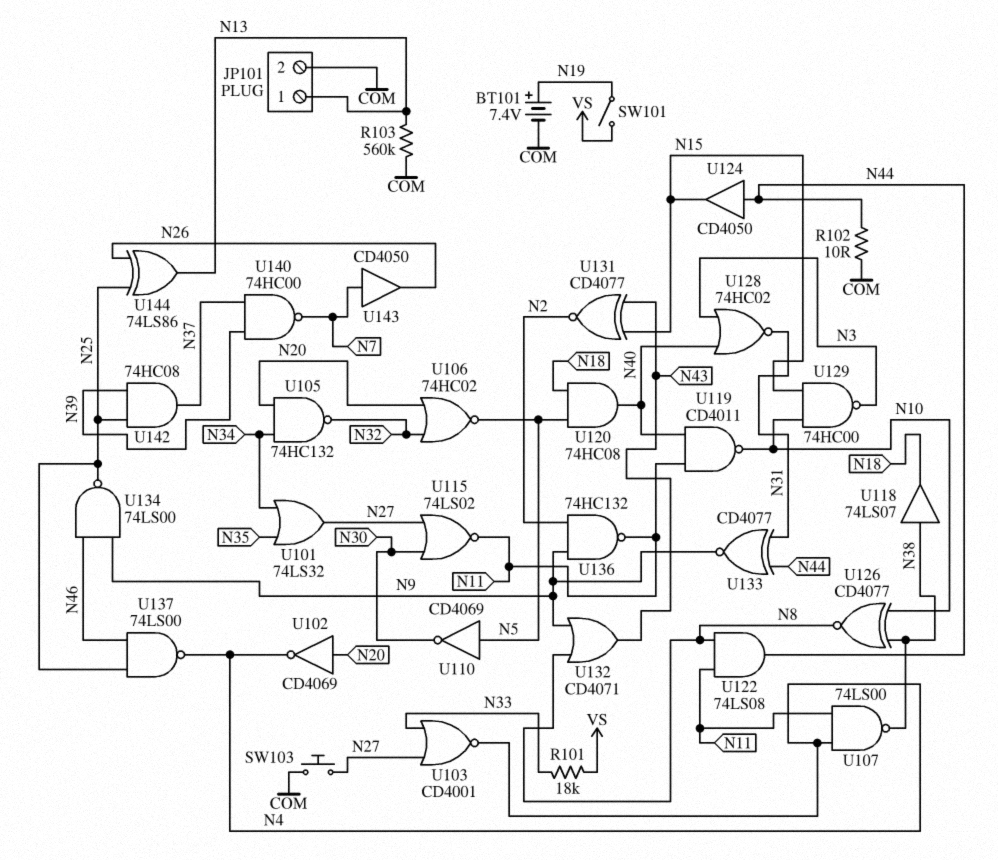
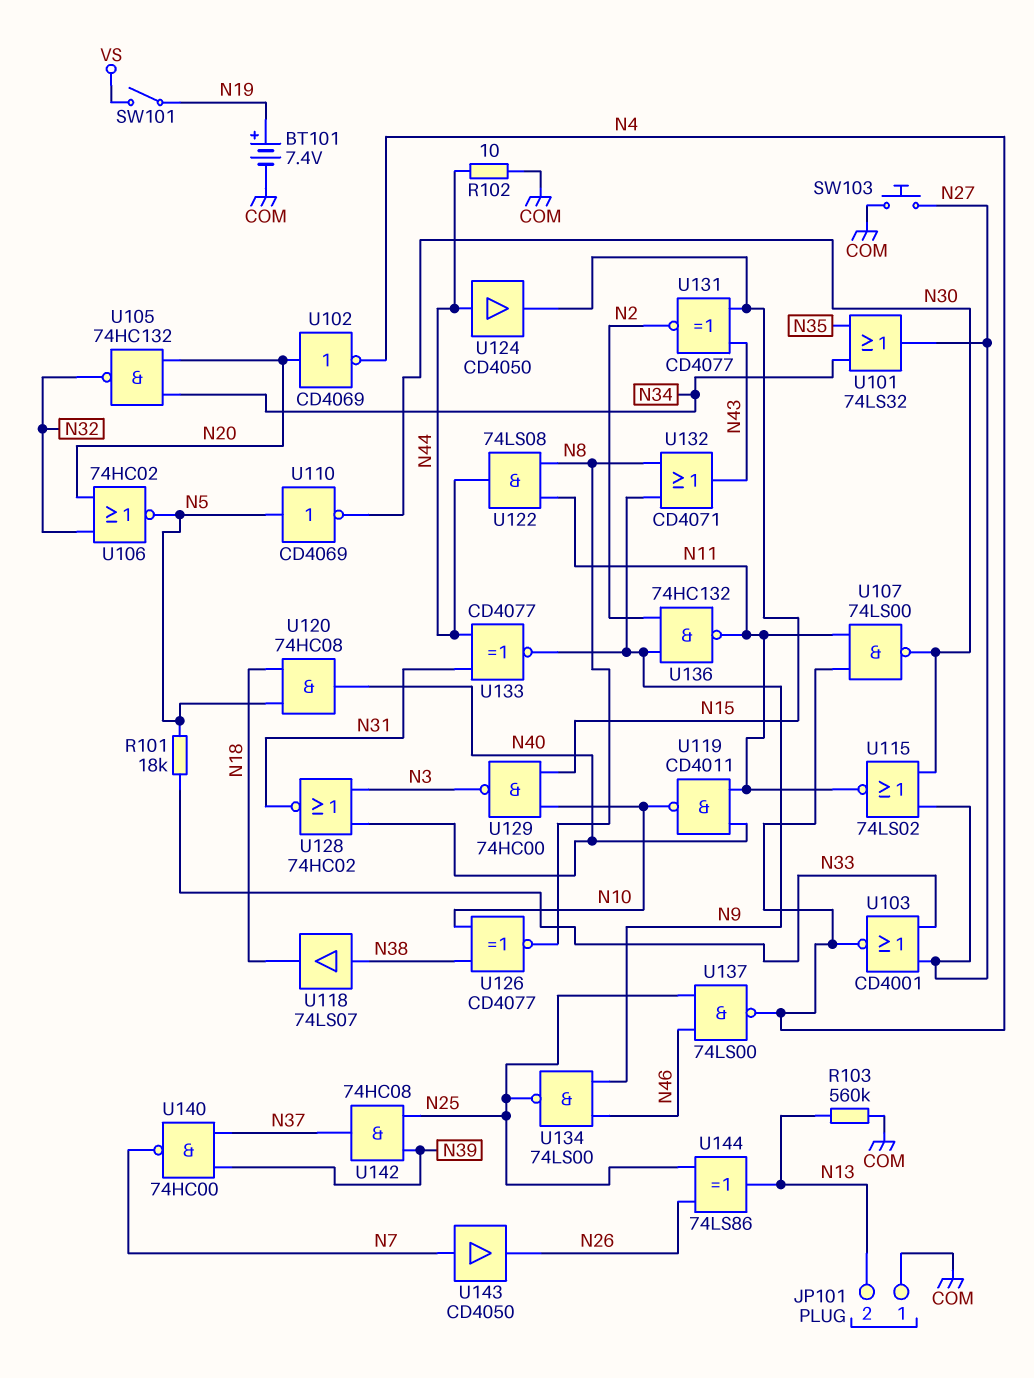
JP101 pin 1: N13 -> COM
JP101 pin 2: COM -> N13
R101: 18k (N33, VS) -> 18k (N5, N33)
U107: NAND 74LS00 (in N4, in N11, out N38) -> NAND 74LS00 (in N4, in N11, out N30)

